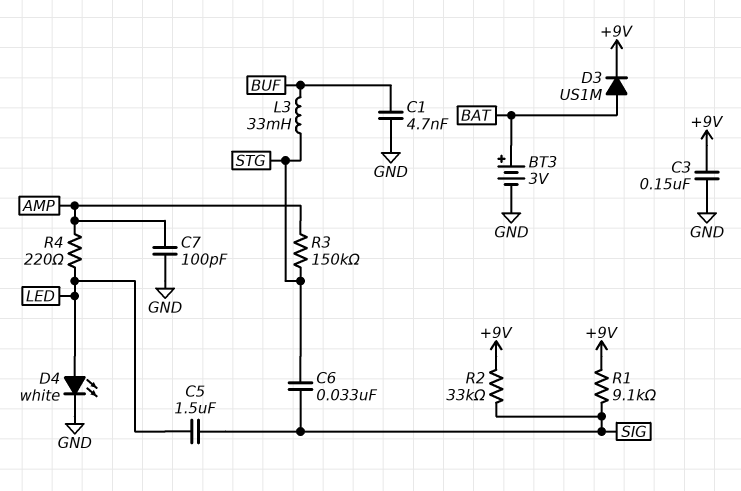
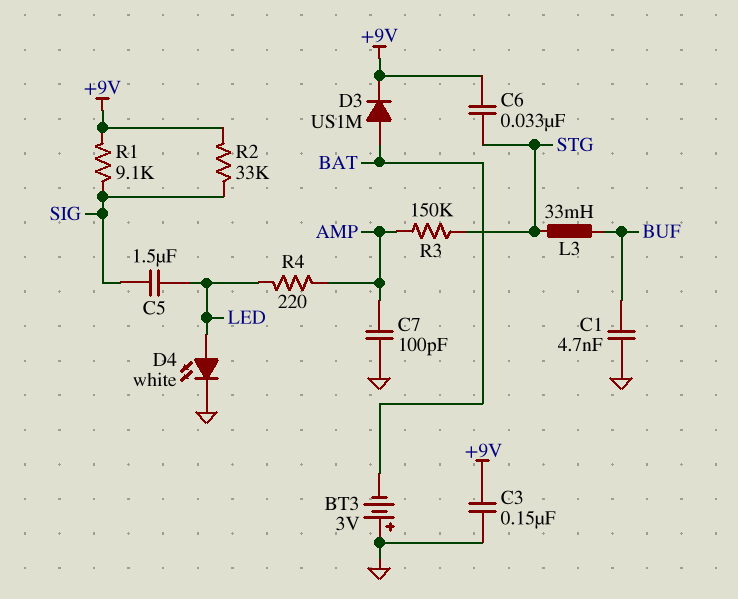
BT3: 3V (plus BAT, minus GND) -> 3V (plus GND, minus BAT)
C6: 33nF (SIG, STG) -> 33nF (+9V, STG)

